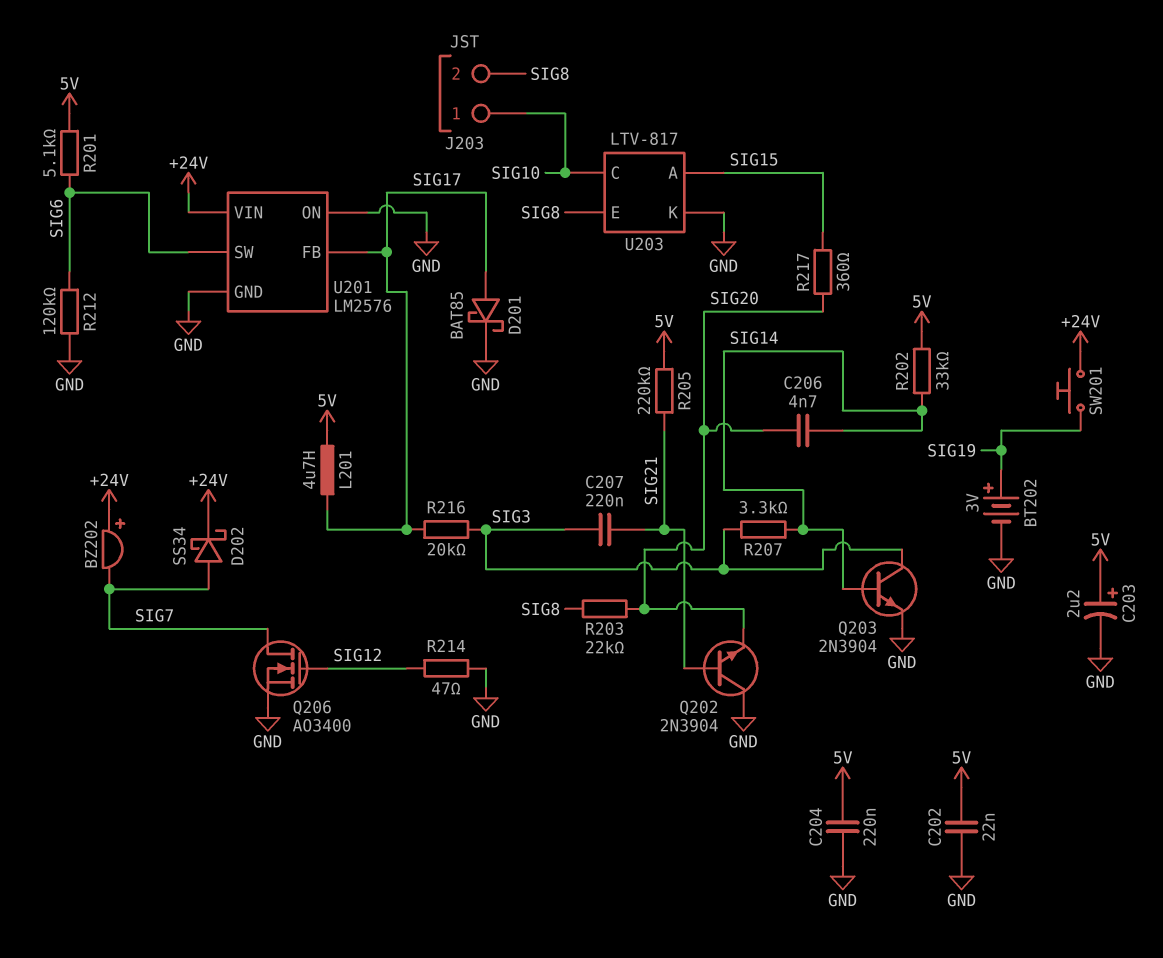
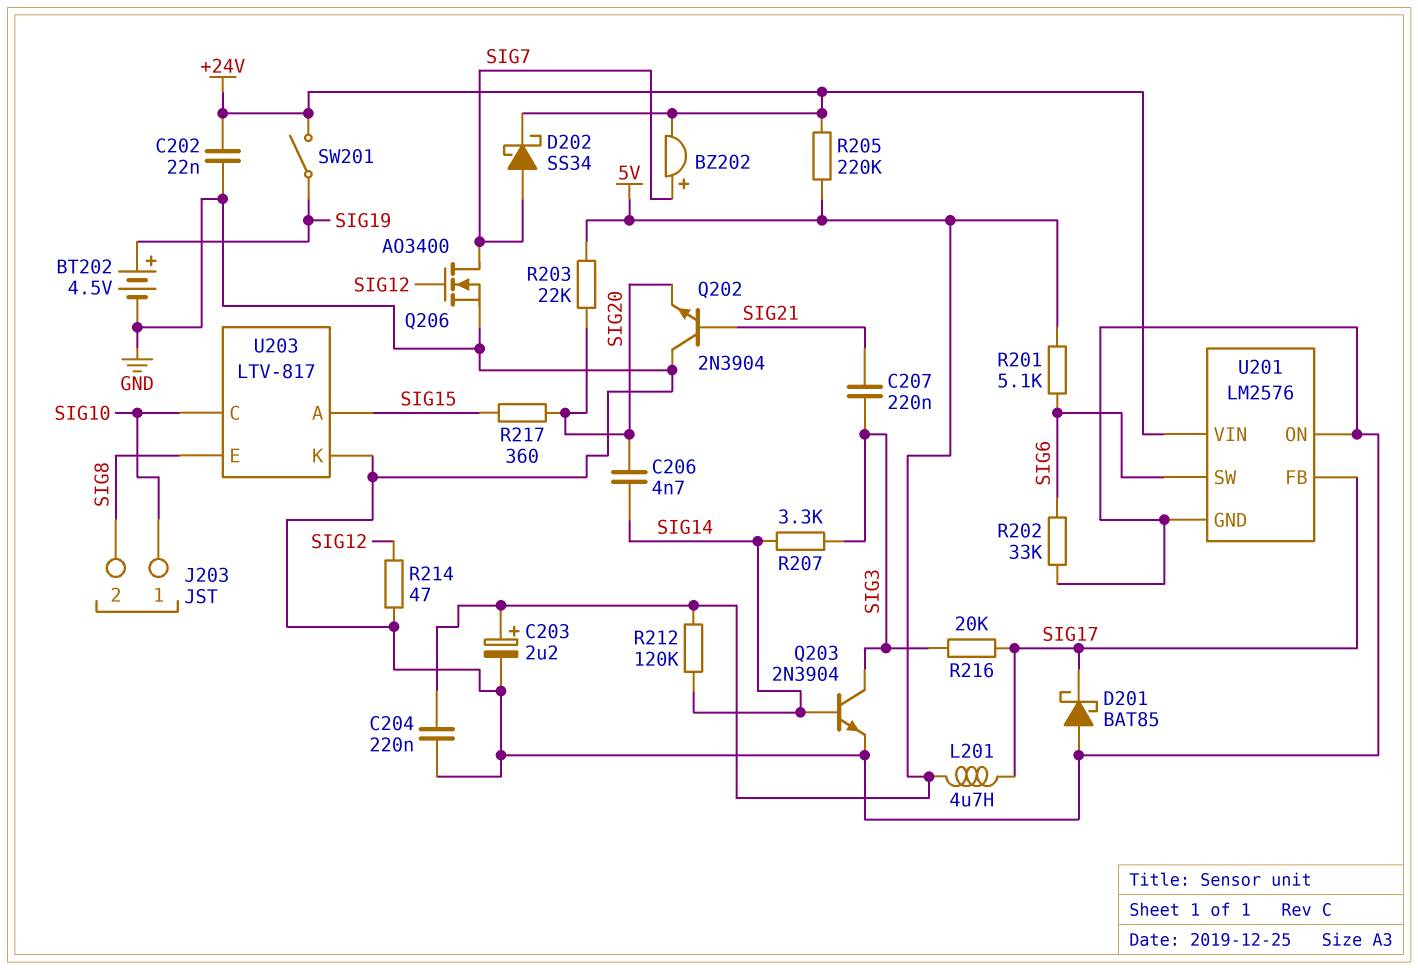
BT202: 3V (plus SIG19, minus GND) -> 4.5V (plus SIG19, minus GND)
BZ202: buzzer (plus +24V, minus SIG7) -> buzzer (plus SIG7, minus +24V)
C202: 22nF (5V, GND) -> 22nF (+24V, GND)
D201: schottky BAT85 (A SIG17, K GND) -> schottky BAT85 (A GND, K SIG17)
R202: 33k (5V, SIG14) -> 33k (GND, SIG6)
R203: 22k (SIG8, SIG20) -> 22k (5V, SIG20)
R205: 220k (5V, SIG21) -> 220k (+24V, 5V)
R212: 120k (GND, SIG6) -> 120k (5V, SIG14)
SW201: button (+24V, SIG19) -> switch (+24V, SIG19)

